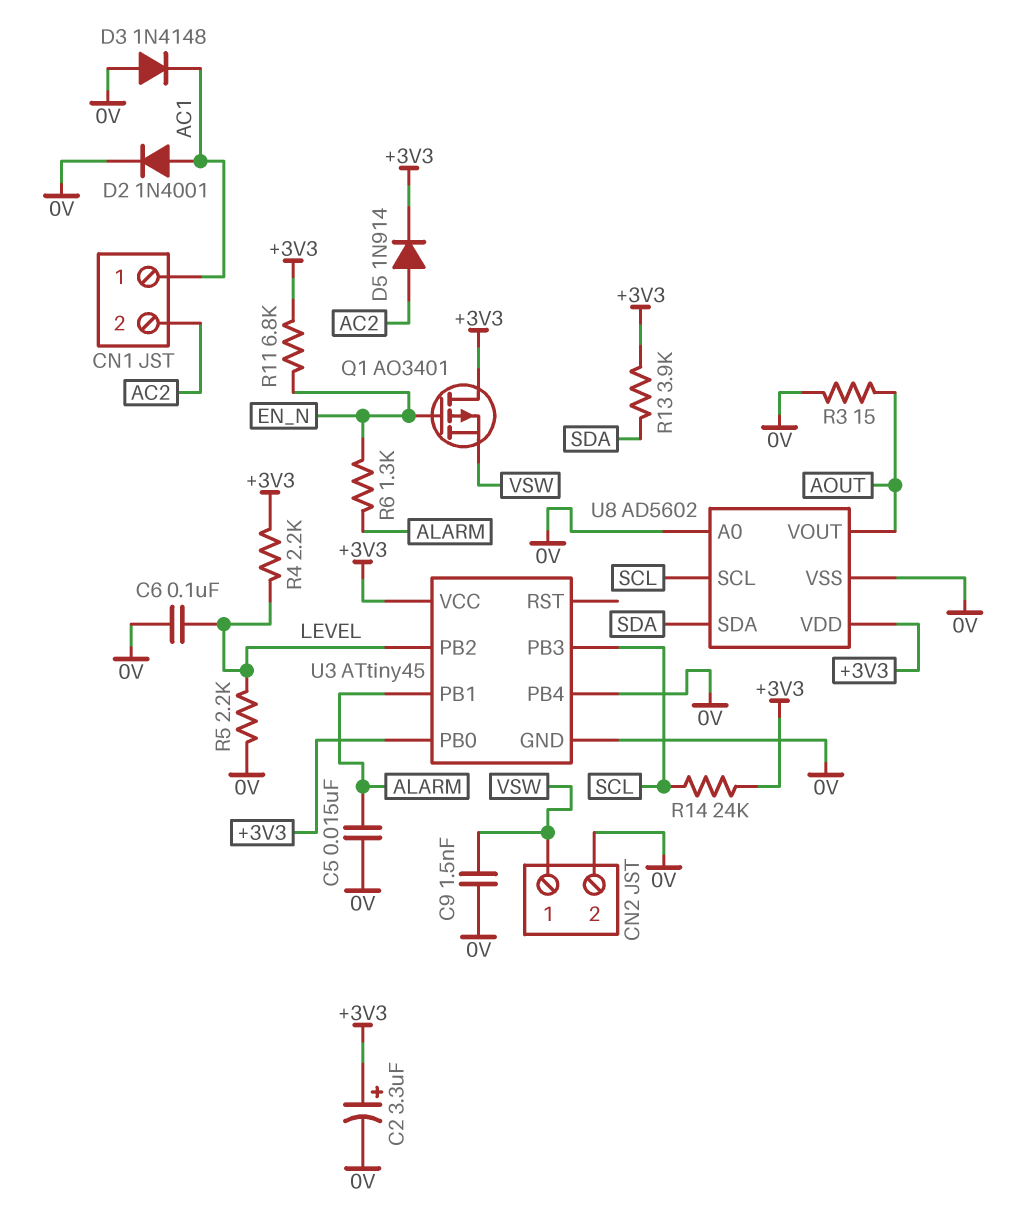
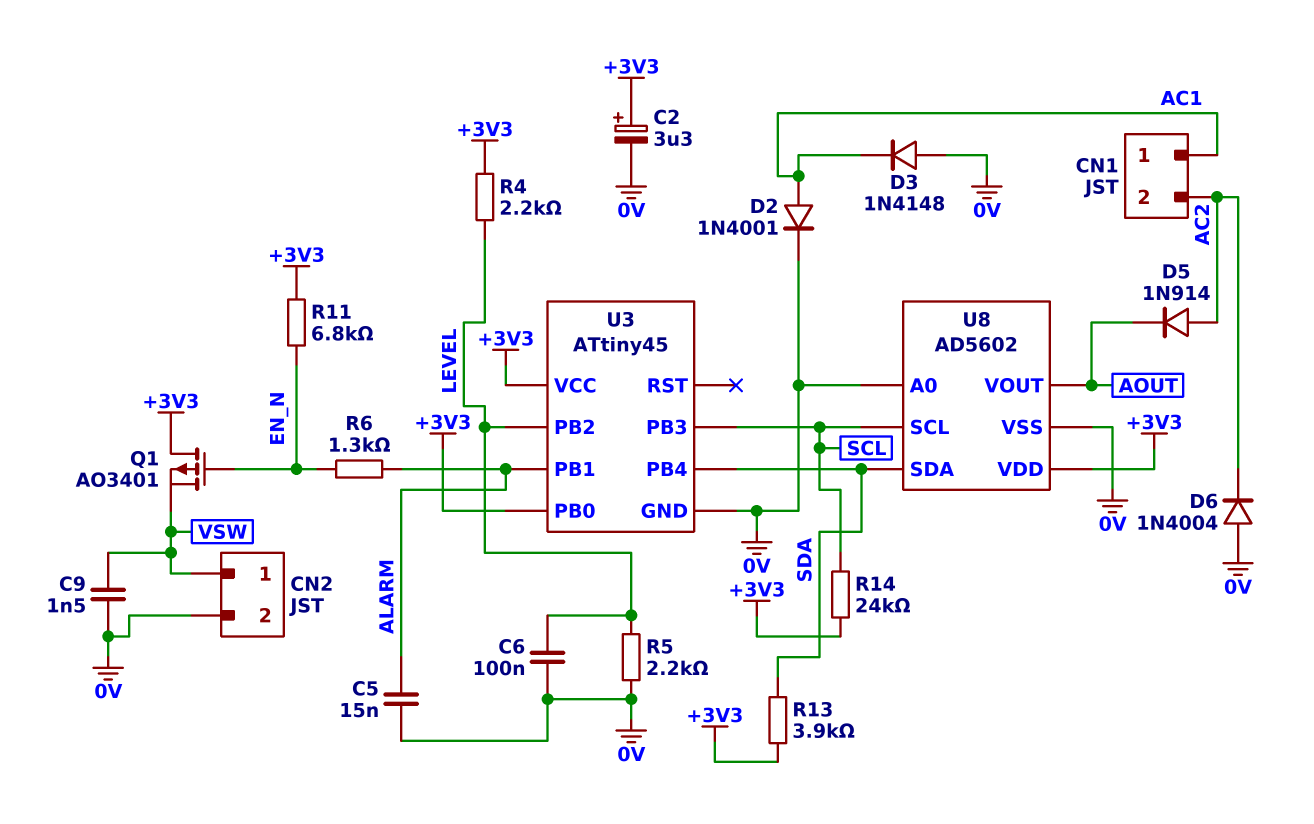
D5: diode 1N914 (A AC2, K +3V3) -> diode 1N914 (A AC2, K AOUT)
D6: none -> diode 1N4004 (A 0V, K AC2)
R3: 15 (0V, AOUT) -> none
U3 pin PB4: 0V -> SDA

